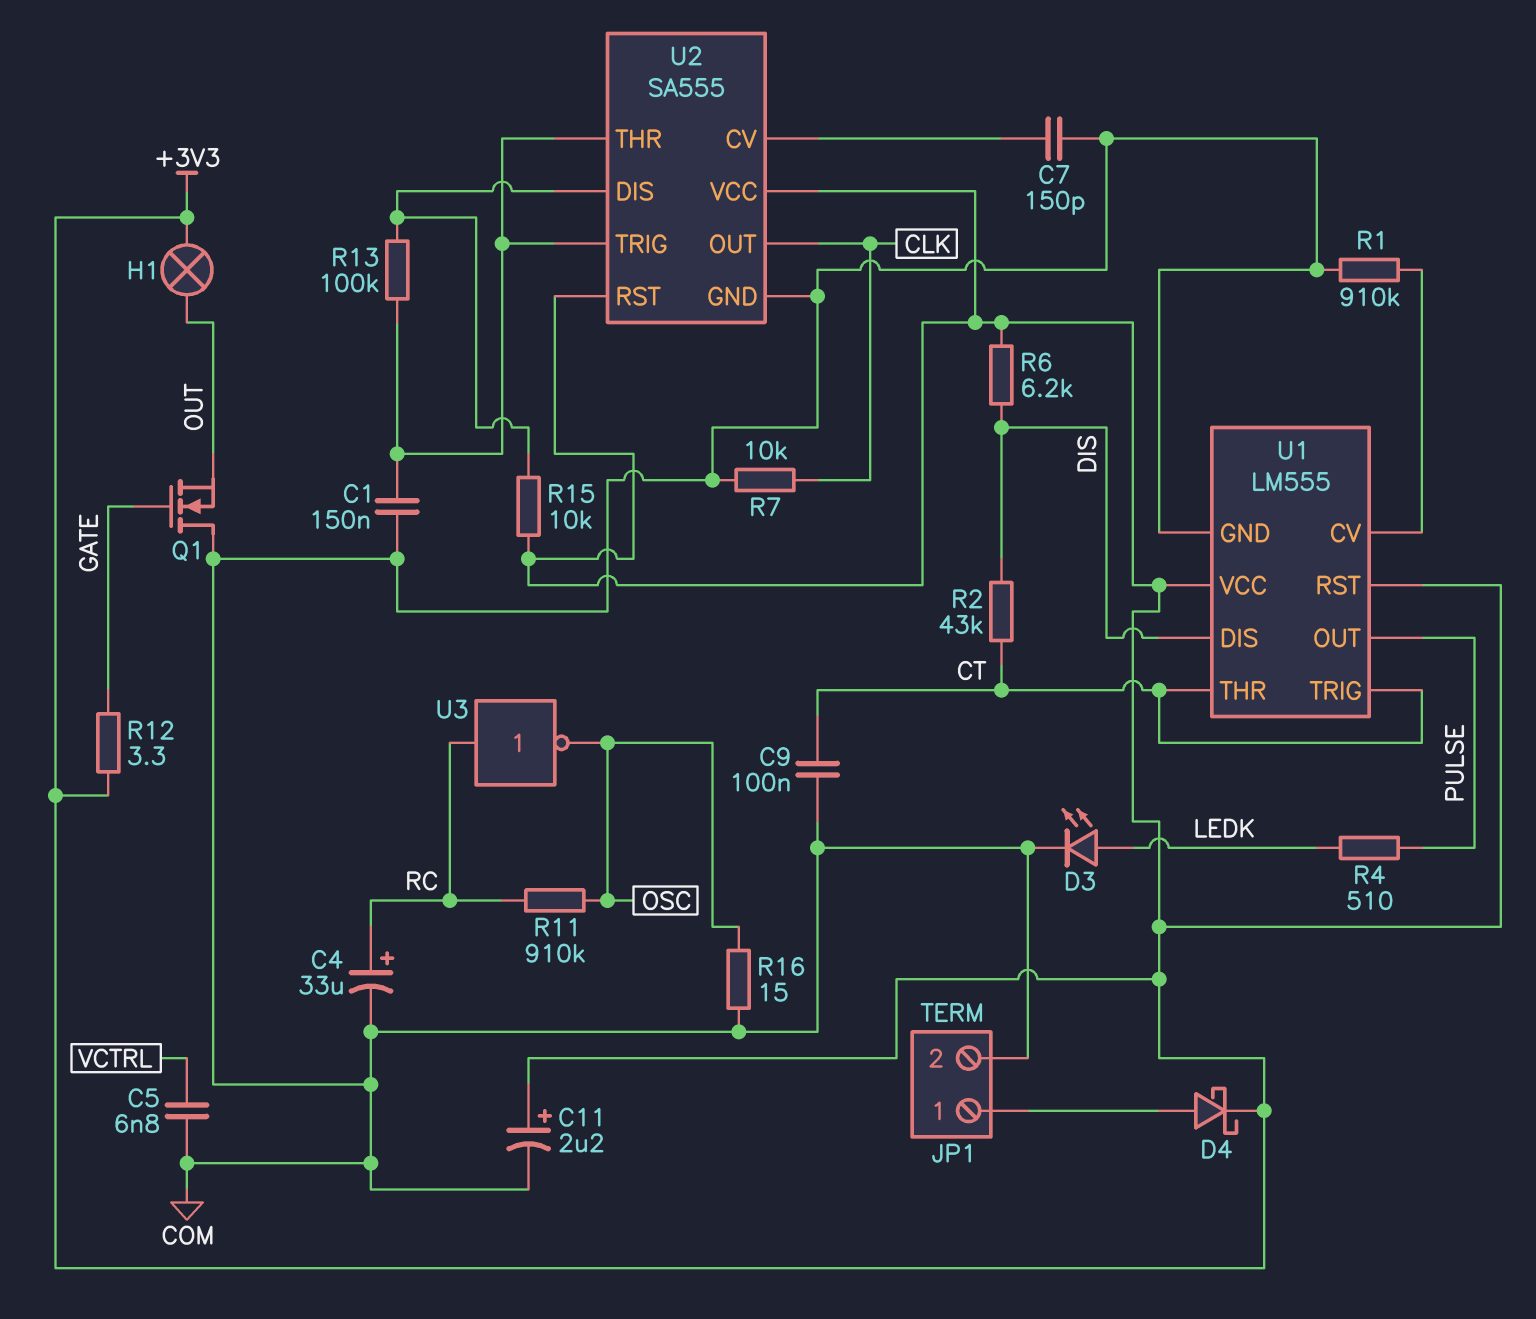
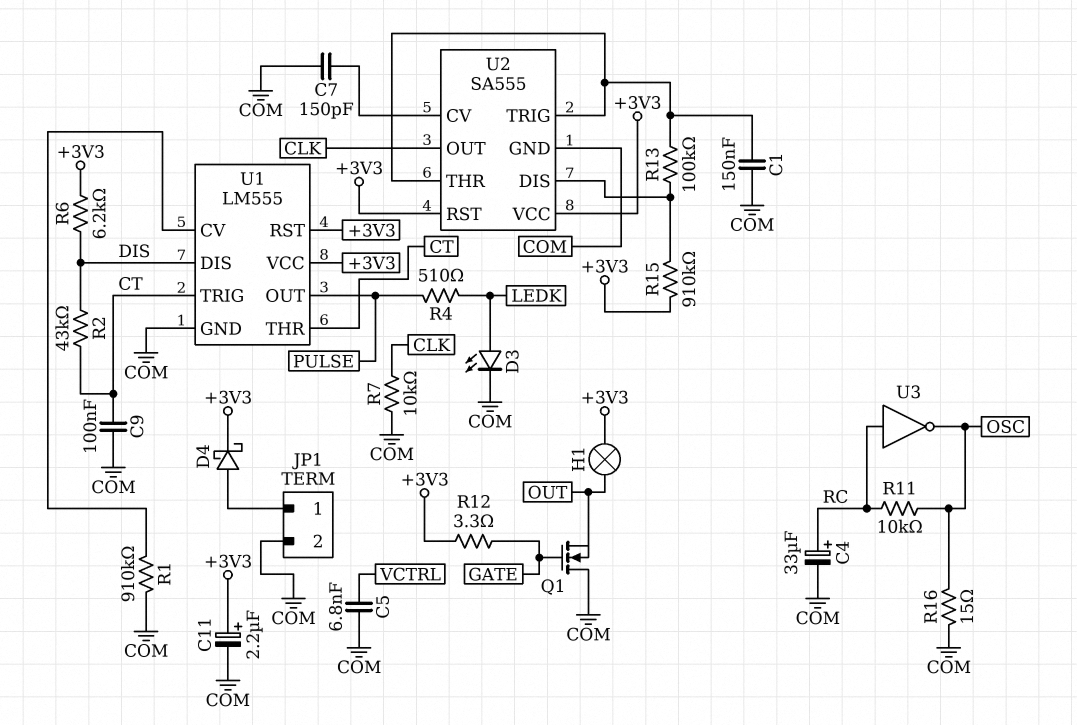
R11: 910k (OSC, RC) -> 10k (OSC, RC)
R15: 10k (+3V3, U2/DIS) -> 910k (+3V3, U2/DIS)

